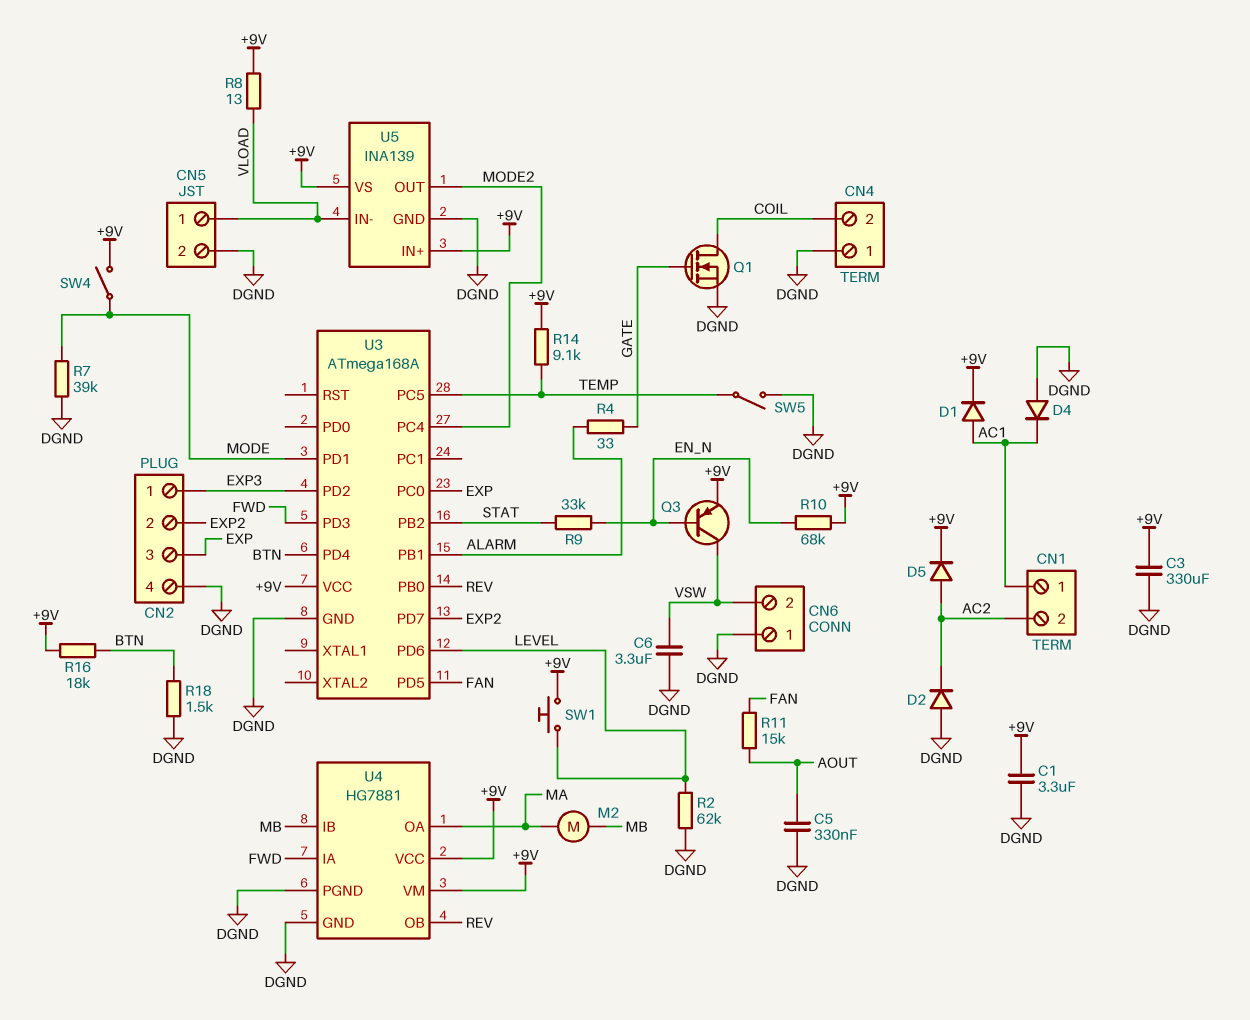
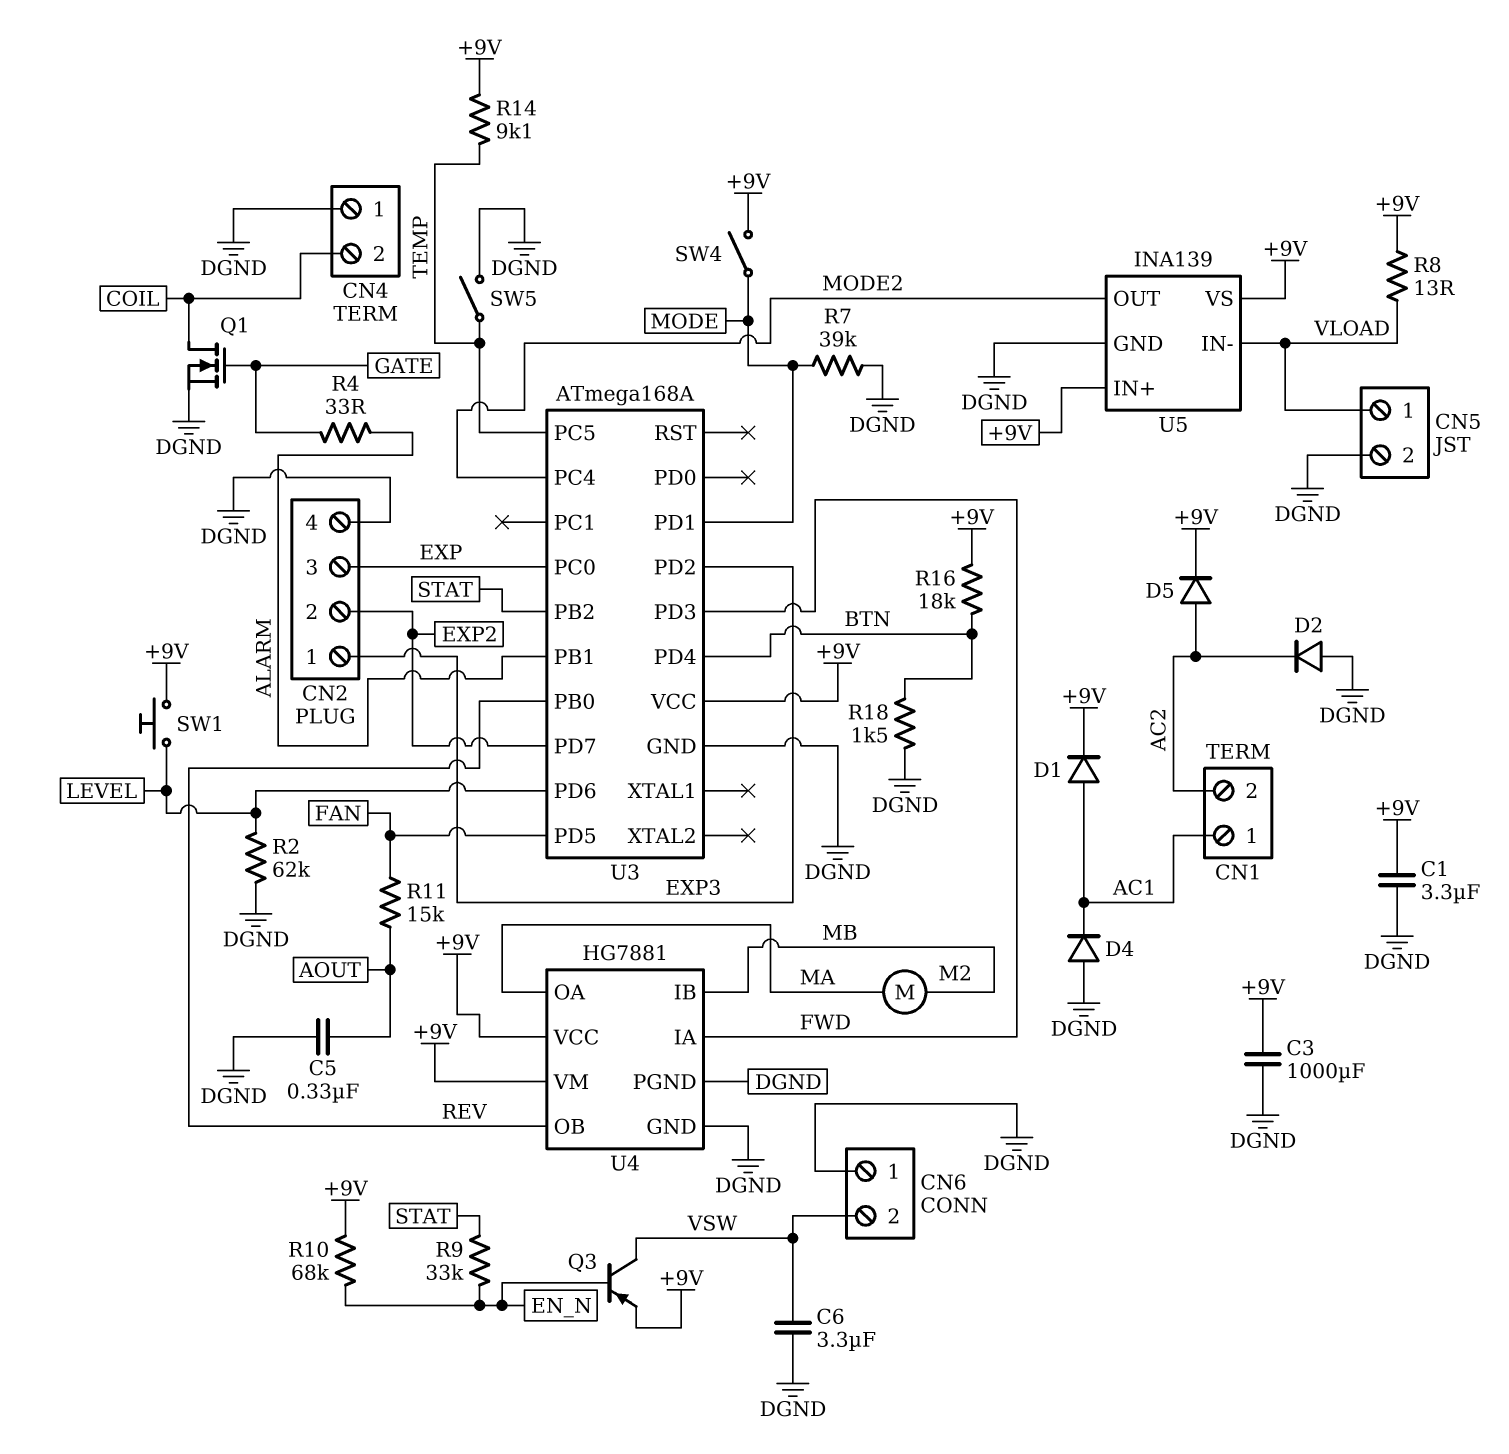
C3: 330uF (+9V, DGND) -> 1000uF (+9V, DGND)

